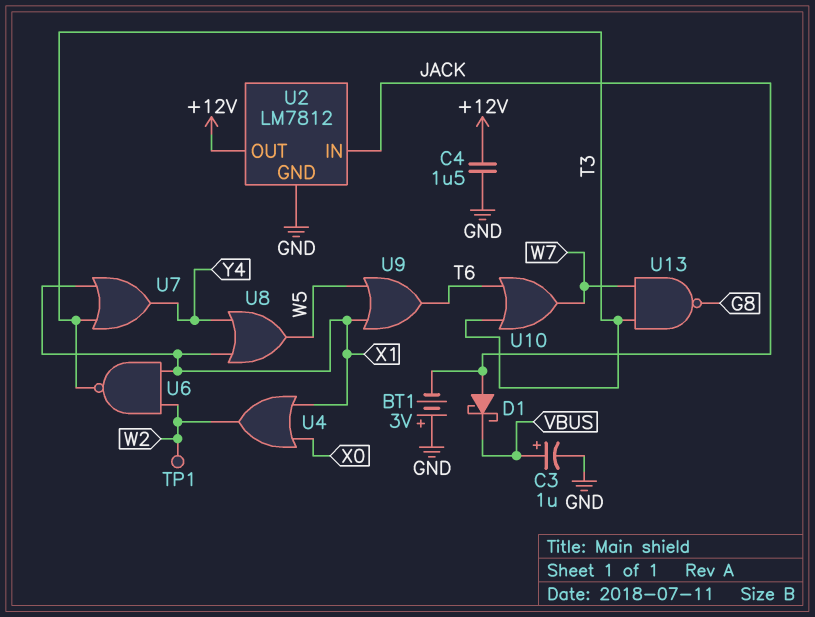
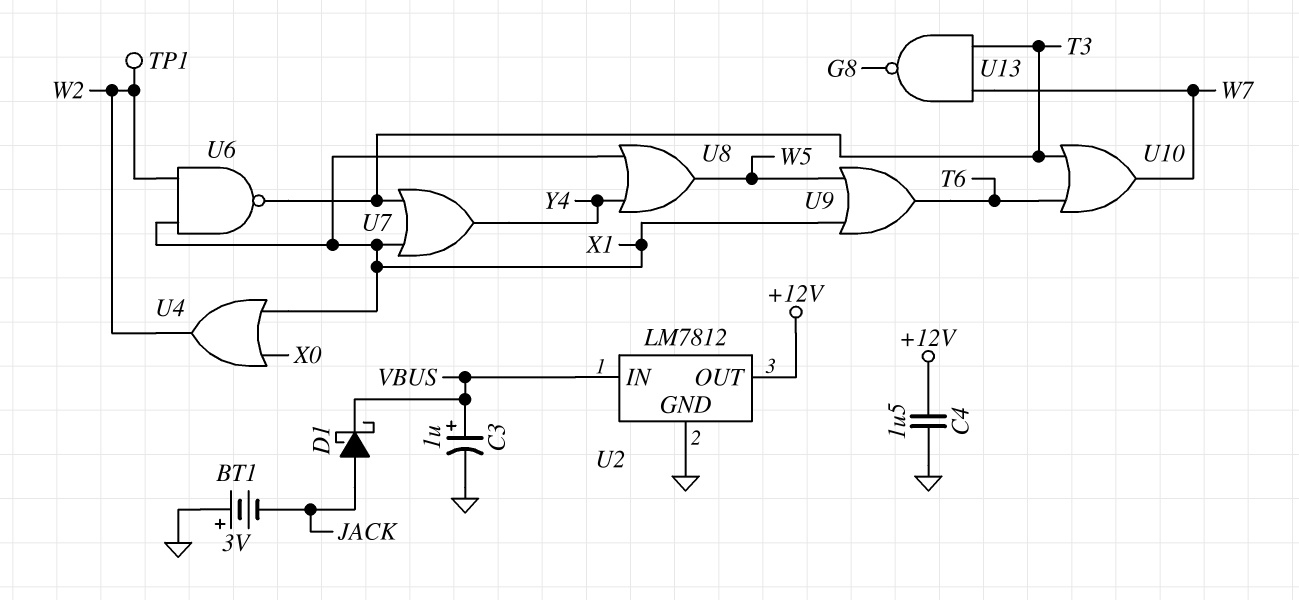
U2 pin IN: JACK -> VBUS

